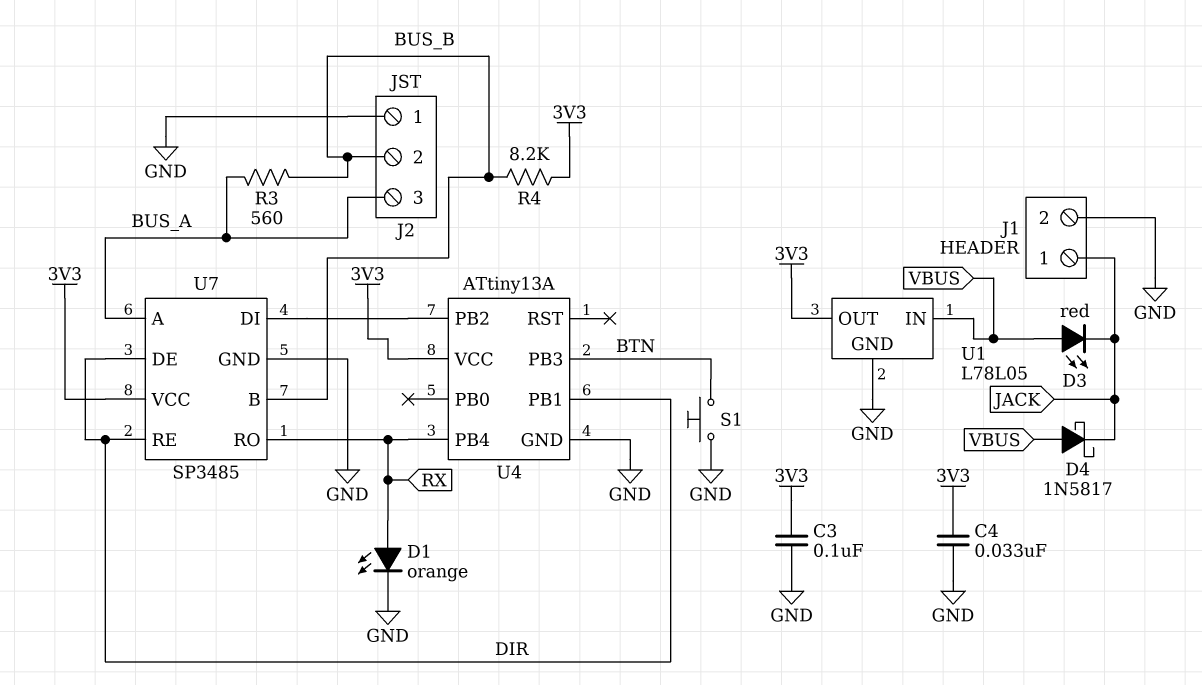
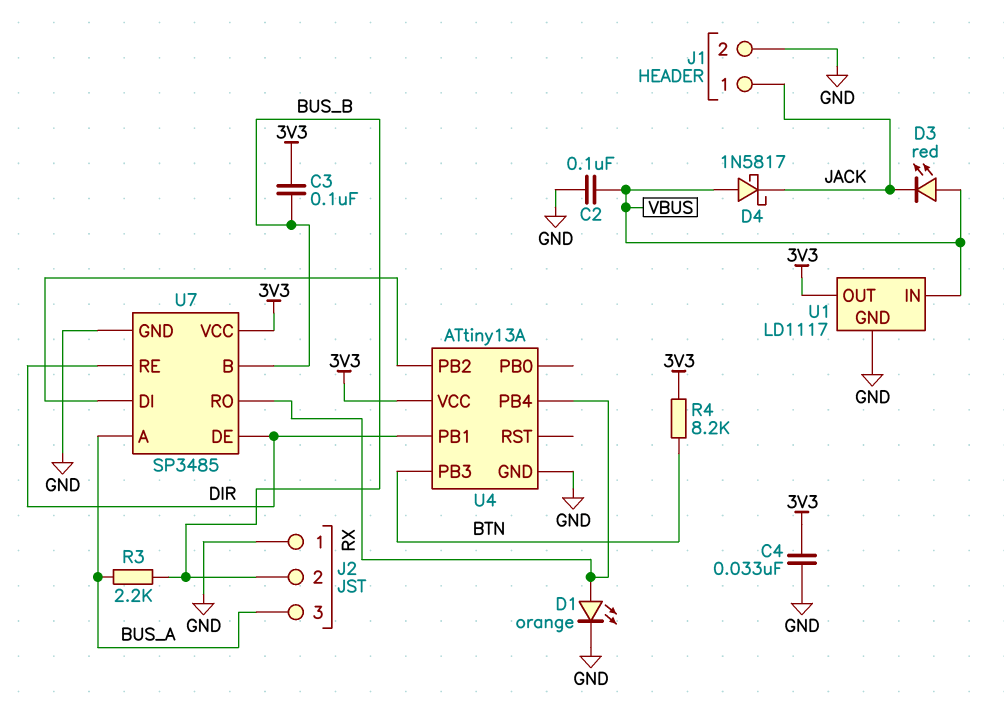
C2: none -> 100nF (GND, VBUS)
C3: 100nF (3V3, GND) -> 100nF (3V3, BUS_B)
R3: 560 (BUS_A, BUS_B) -> 2.2k (BUS_A, BUS_B)
R4: 8.2k (3V3, BUS_B) -> 8.2k (3V3, BTN)
S1: button (BTN, GND) -> none
U1: L78L05 -> LD1117

